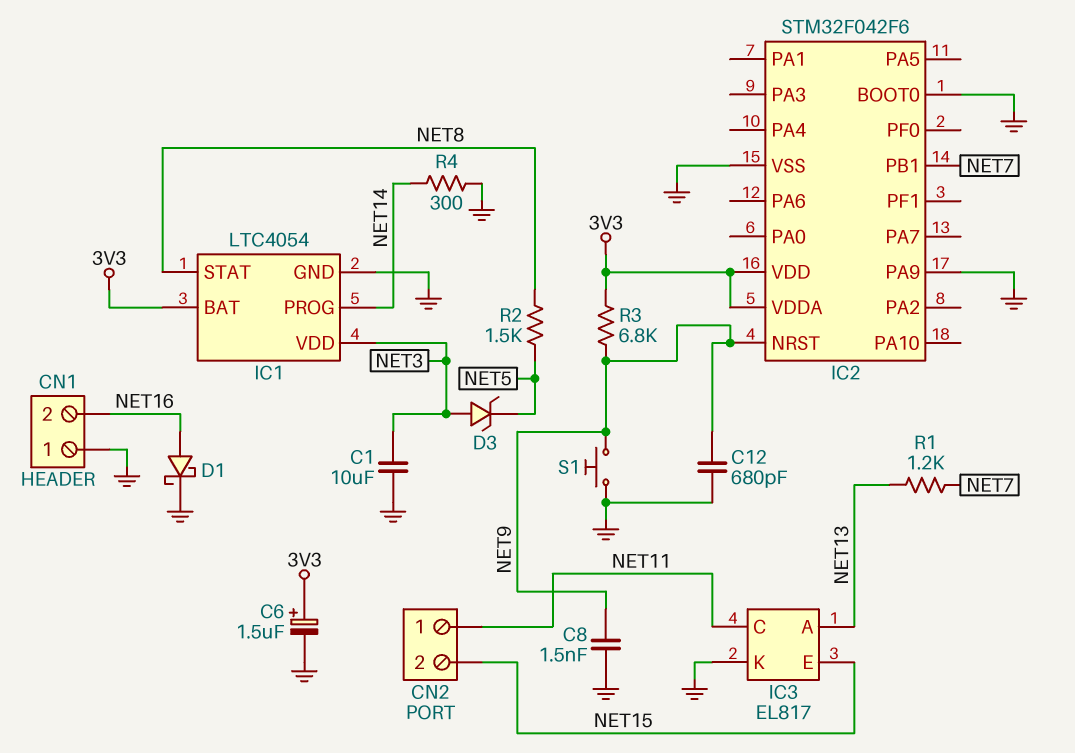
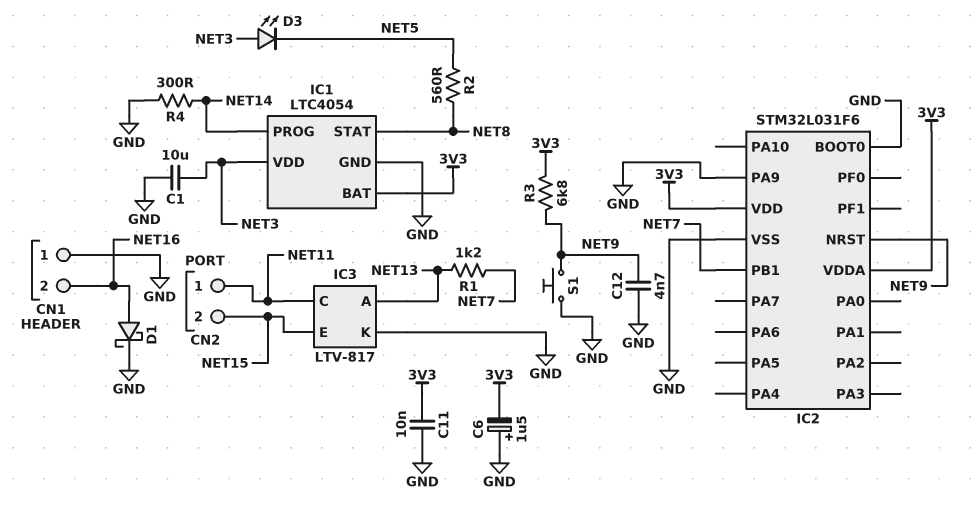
C6: 1.5uF (plus 3V3, minus GND) -> 1.5uF (plus GND, minus 3V3)
C8: 1.5nF (GND, NET9) -> none
C11: none -> 10nF (3V3, GND)
C12: 680pF (GND, NET9) -> 4.7nF (GND, NET9)
D3: zener (A NET3, K NET5) -> LED (A NET3, K NET5)
IC2: STM32F042F6 -> STM32L031F6
IC3: EL817 -> LTV-817
R2: 1.5k (NET5, NET8) -> 560 (NET5, NET8)

